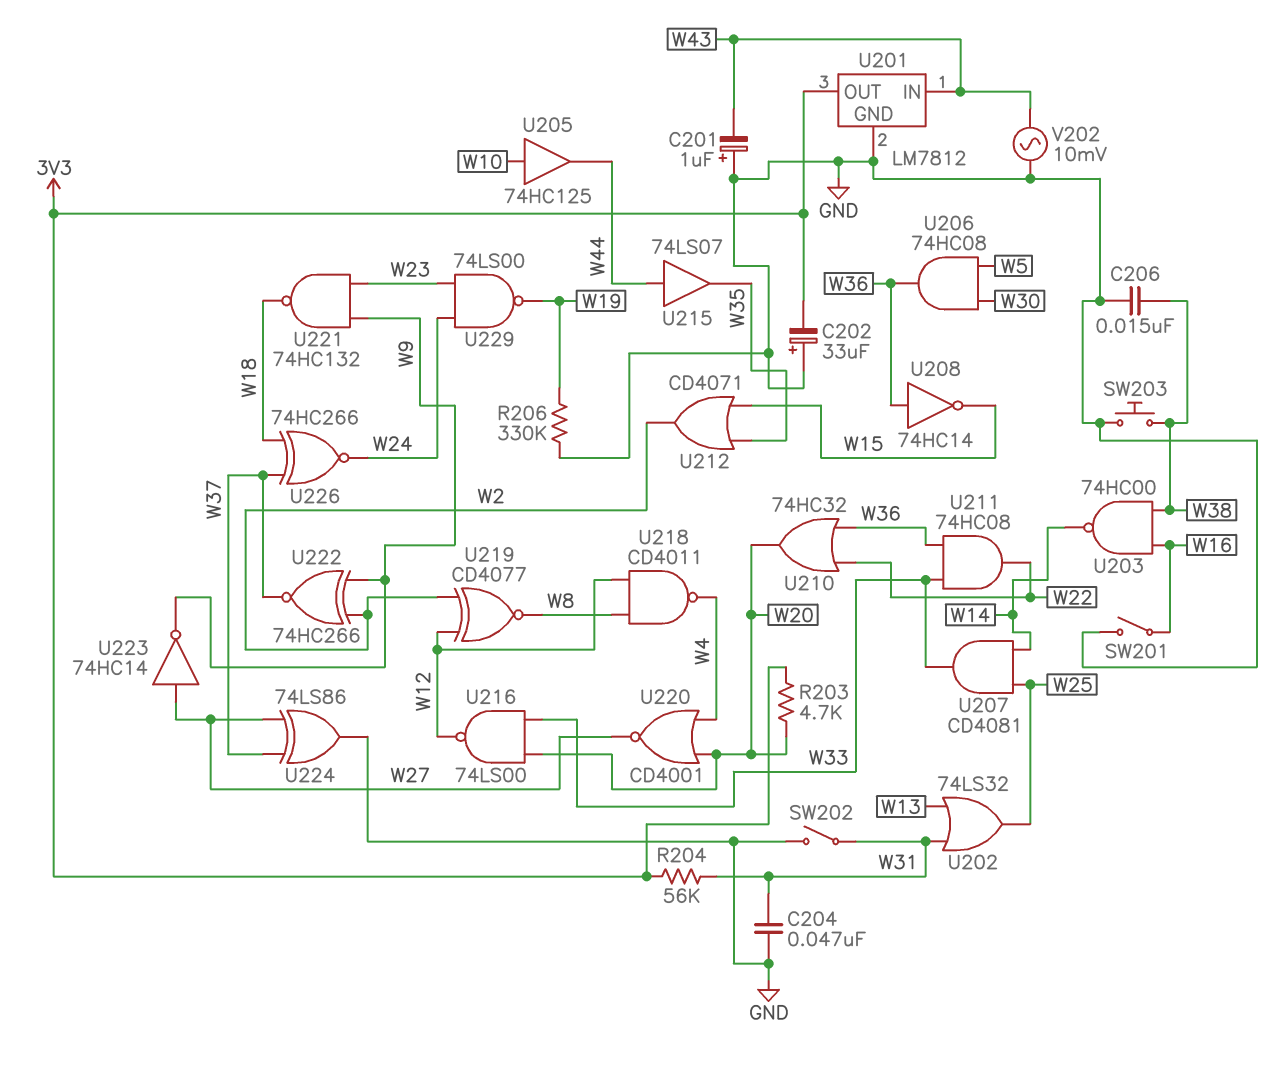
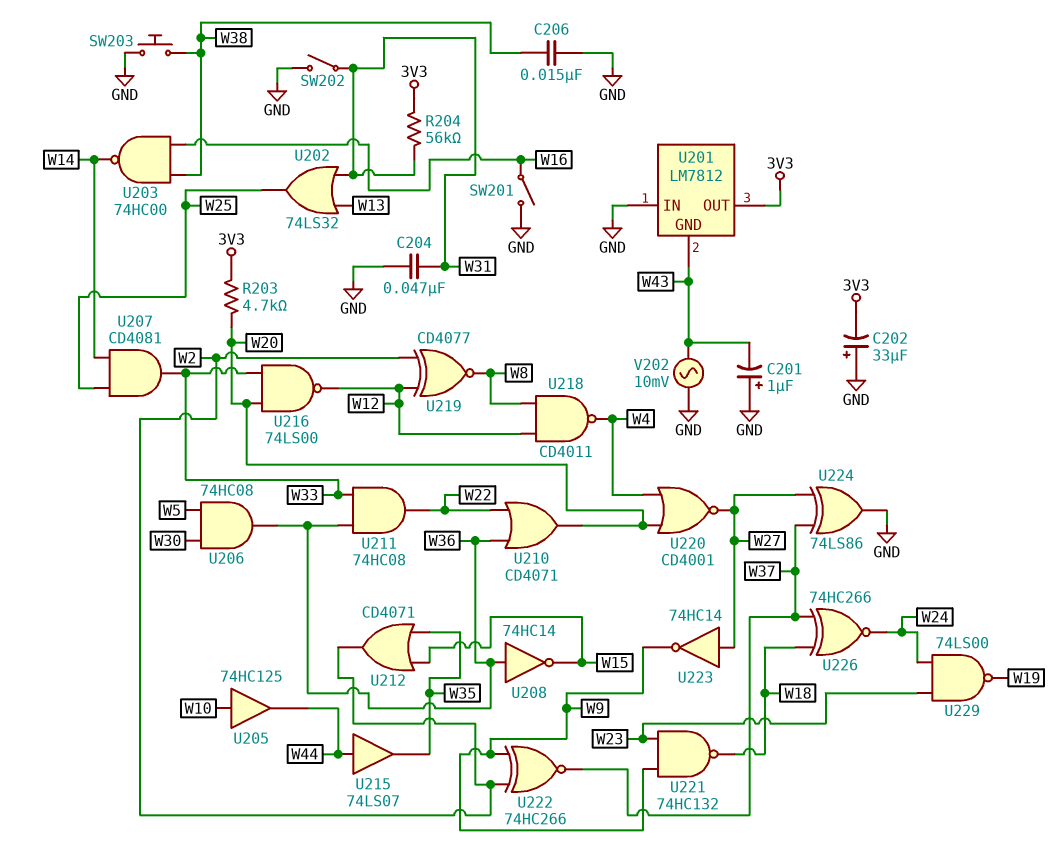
R206: 330k (GND, W19) -> none
U201 pin GND: GND -> W43
U201 pin IN: W43 -> GND
U210: OR 74HC32 (in W22, in W36, out W20) -> OR CD4071 (in W22, in W36, out W20)

